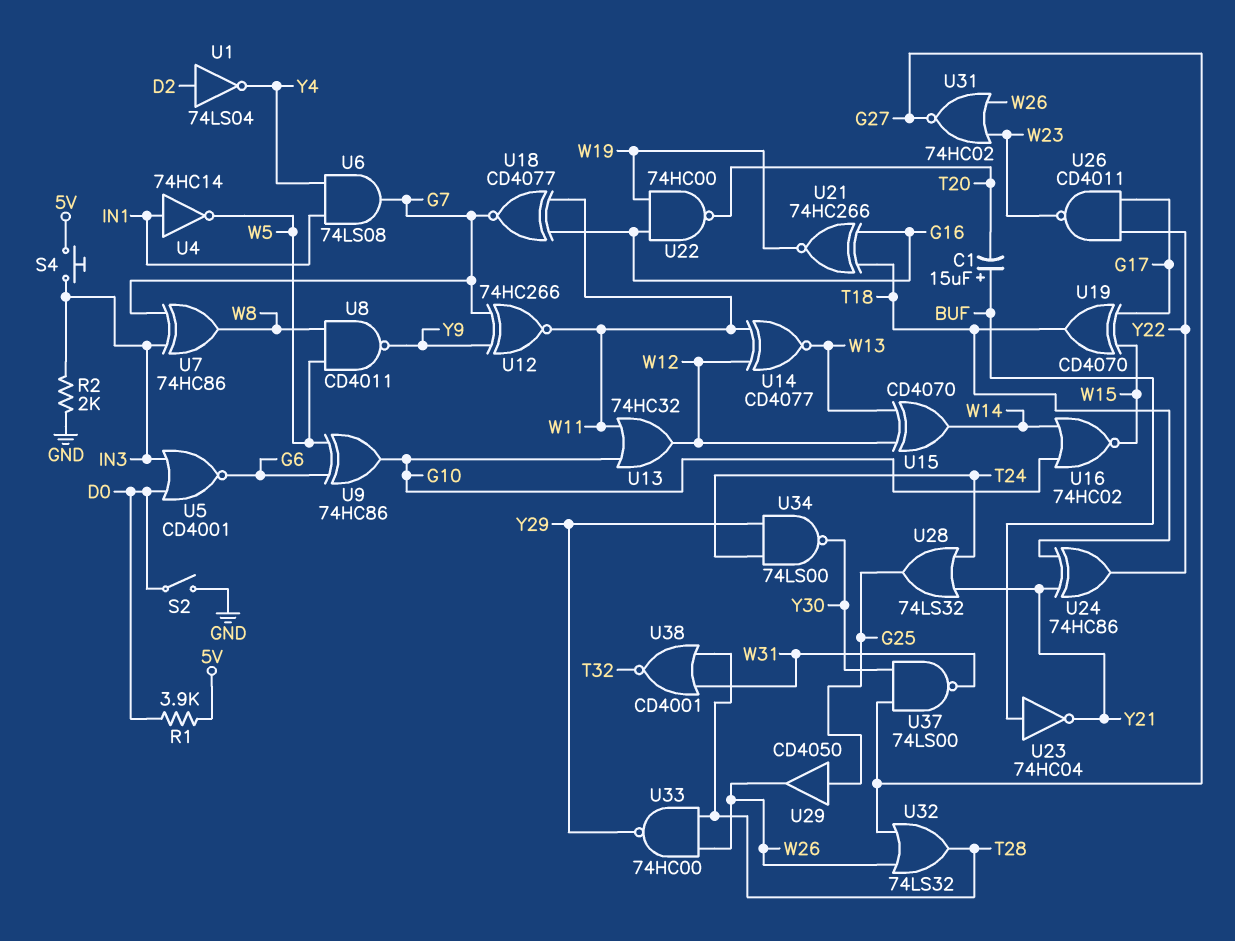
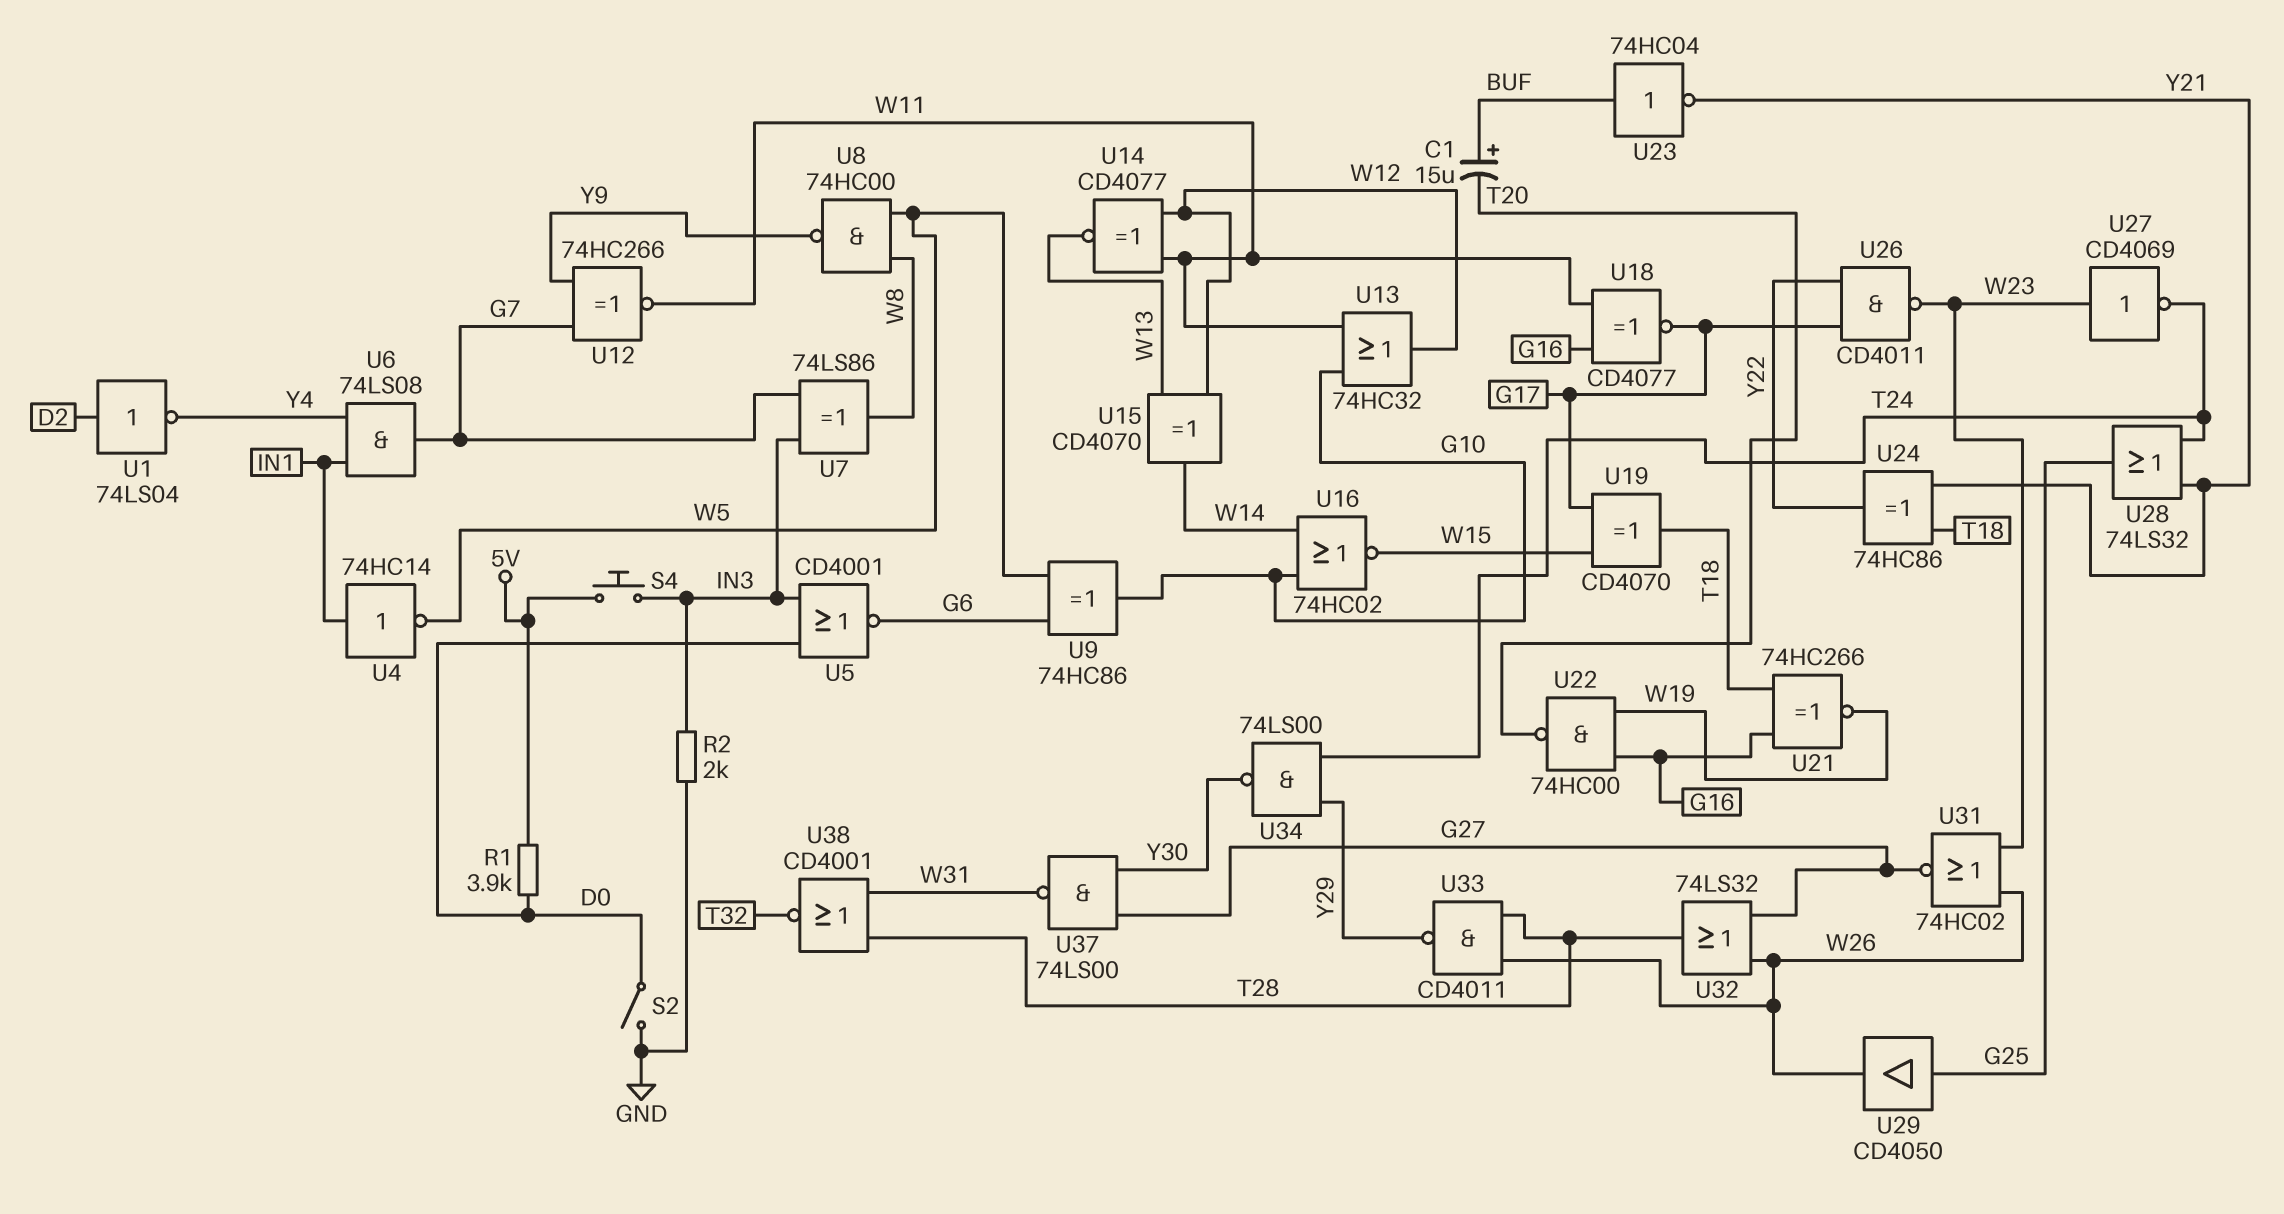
U7: XOR 74HC86 (in G7, in IN3, out W8) -> XOR 74LS86 (in G7, in IN3, out W8)
U8: NAND CD4011 (in W5, in W8, out Y9) -> NAND 74HC00 (in W5, in W8, out Y9)
U18: XNOR CD4077 (in G16, in W11, out G7) -> XNOR CD4077 (in G16, in W11, out G17)
U27: none -> NOT CD4069 (in W23, out T24)
U33: NAND 74HC00 (in T28, in W26, out Y29) -> NAND CD4011 (in T28, in W26, out Y29)

